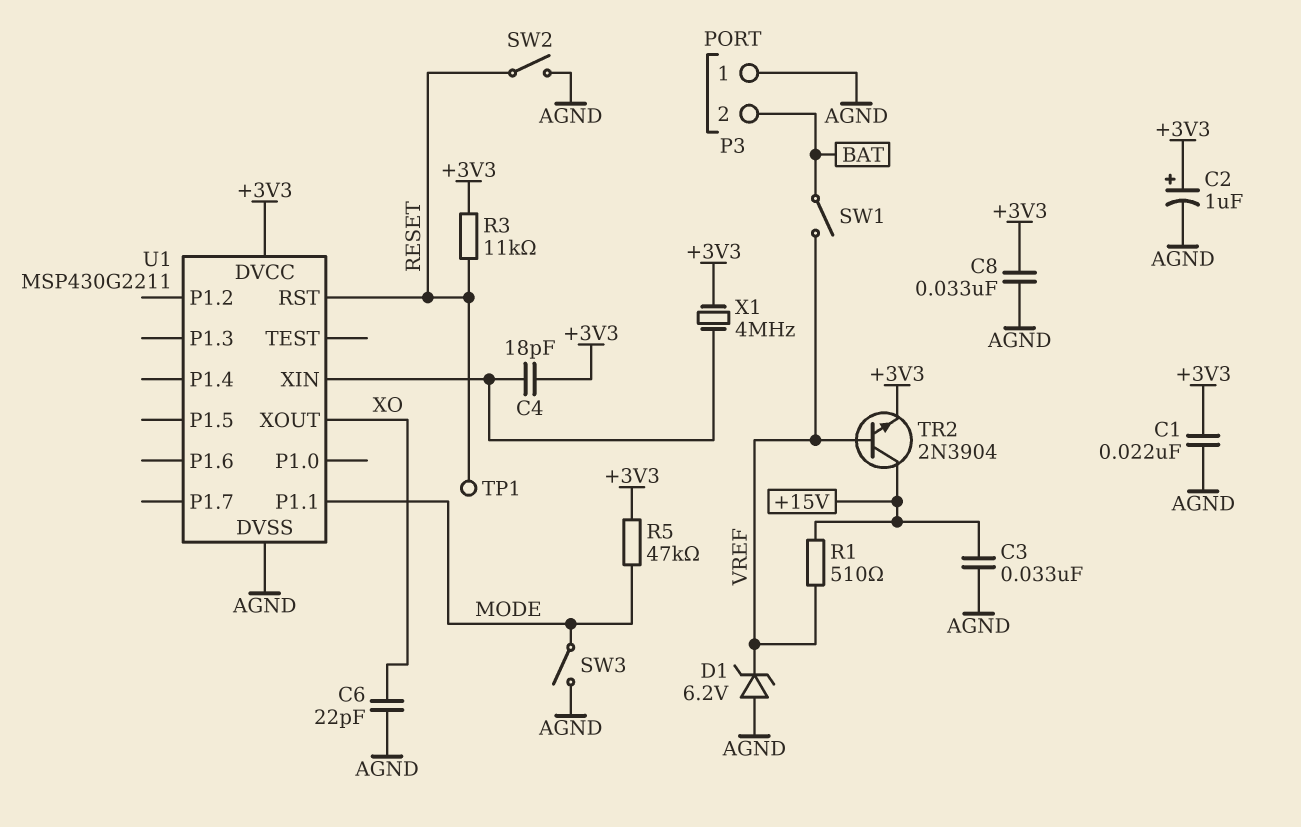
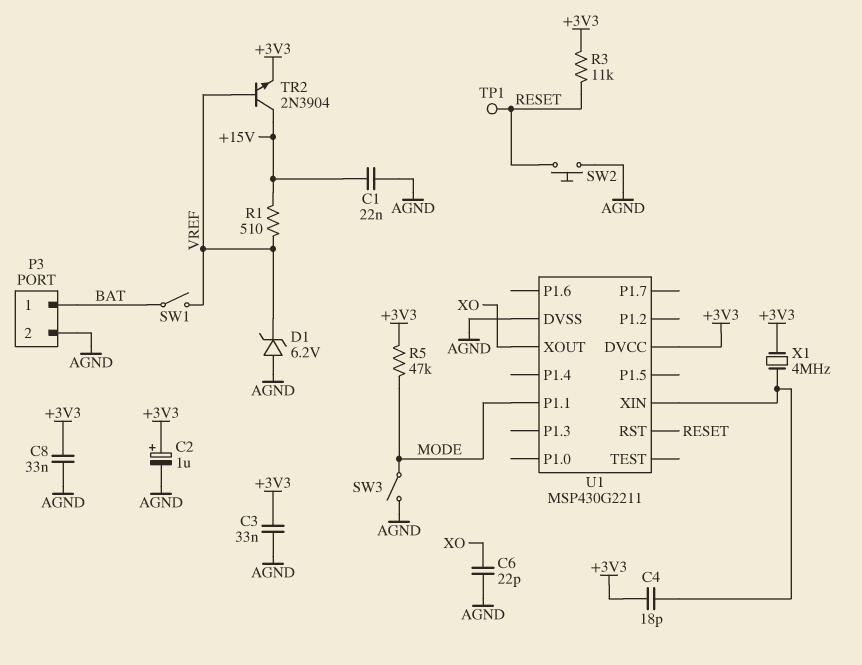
C1: 22nF (+3V3, AGND) -> 22nF (+15V, AGND)
C3: 33nF (+15V, AGND) -> 33nF (+3V3, AGND)
P3 pin 1: AGND -> BAT
P3 pin 2: BAT -> AGND
SW2: switch (AGND, RESET) -> button (AGND, RESET)

